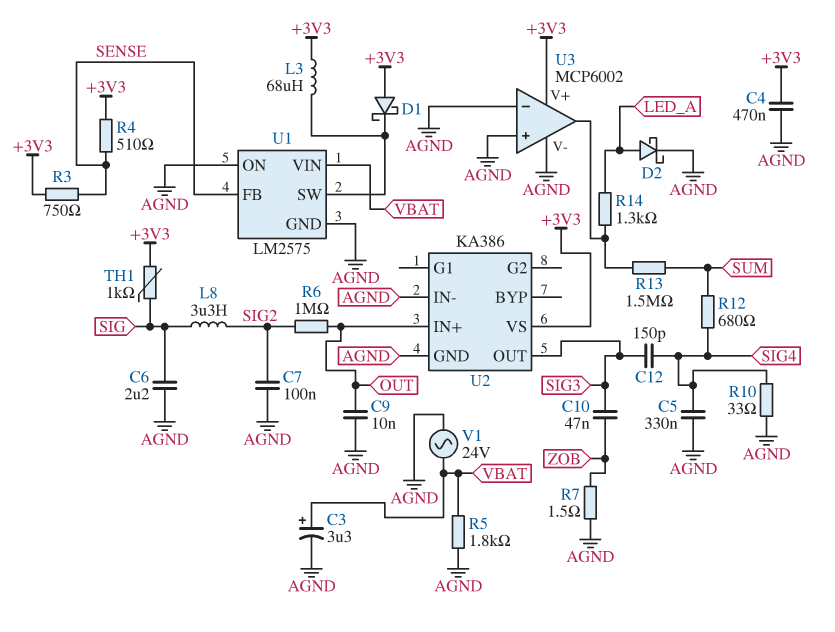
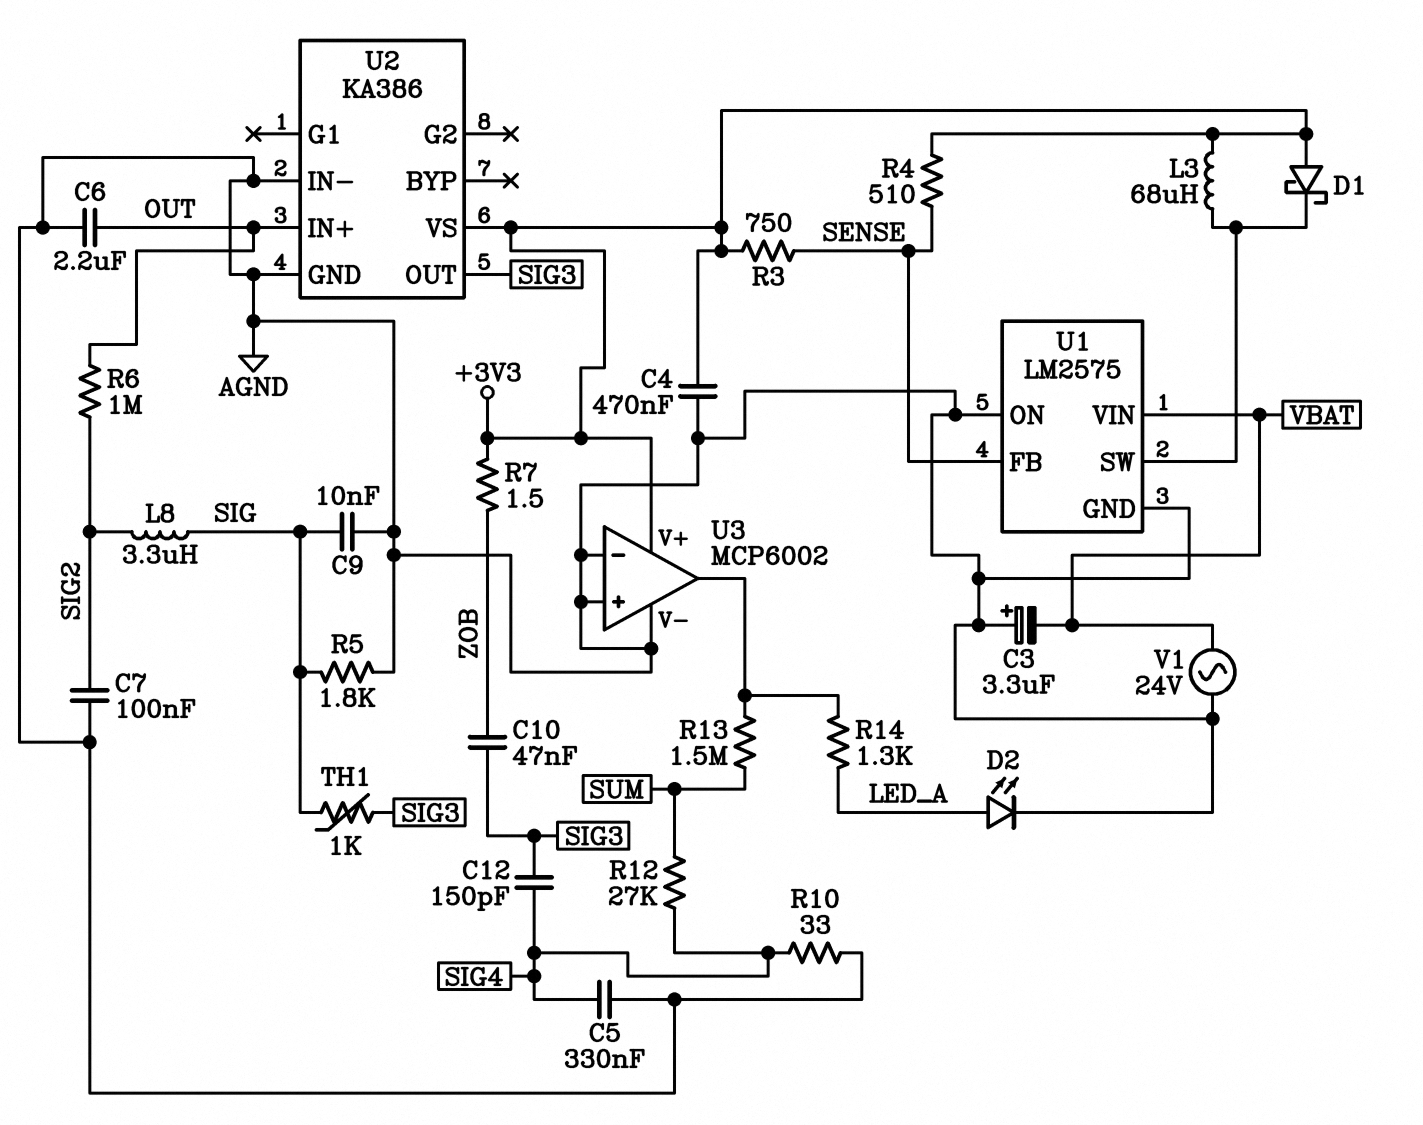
C3: 3.3uF (plus VBAT, minus AGND) -> 3.3uF (plus AGND, minus VBAT)
C6: 2.2uF (AGND, SIG) -> 2.2uF (AGND, OUT)
C9: 10nF (AGND, OUT) -> 10nF (AGND, SIG)
D2: schottky (A LED_A, K AGND) -> LED (A LED_A, K AGND)
R5: 1.8k (AGND, VBAT) -> 1.8k (AGND, SIG)
R7: 1.5 (AGND, ZOB) -> 1.5 (+3V3, ZOB)
R12: 680 (SIG4, SUM) -> 27k (SIG4, SUM)
TH1: 1k (+3V3, SIG) -> 1k (SIG, SIG3)

